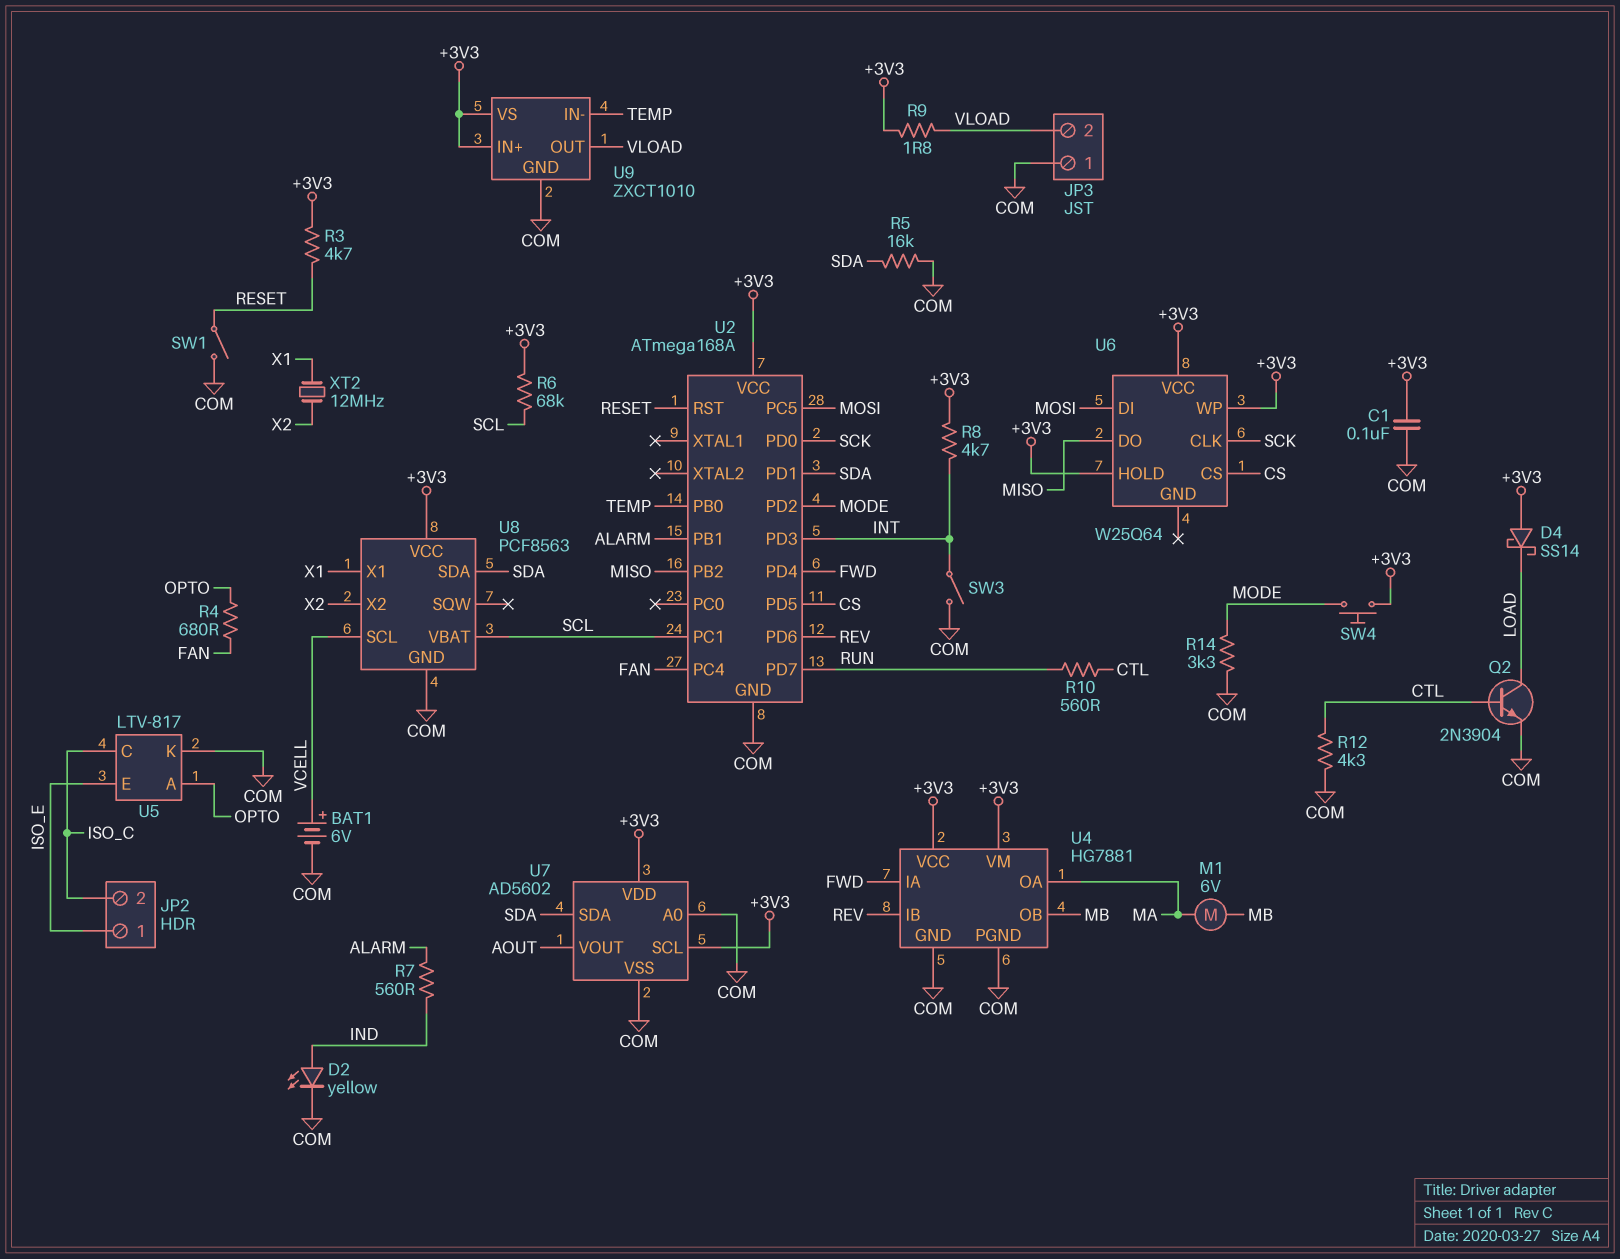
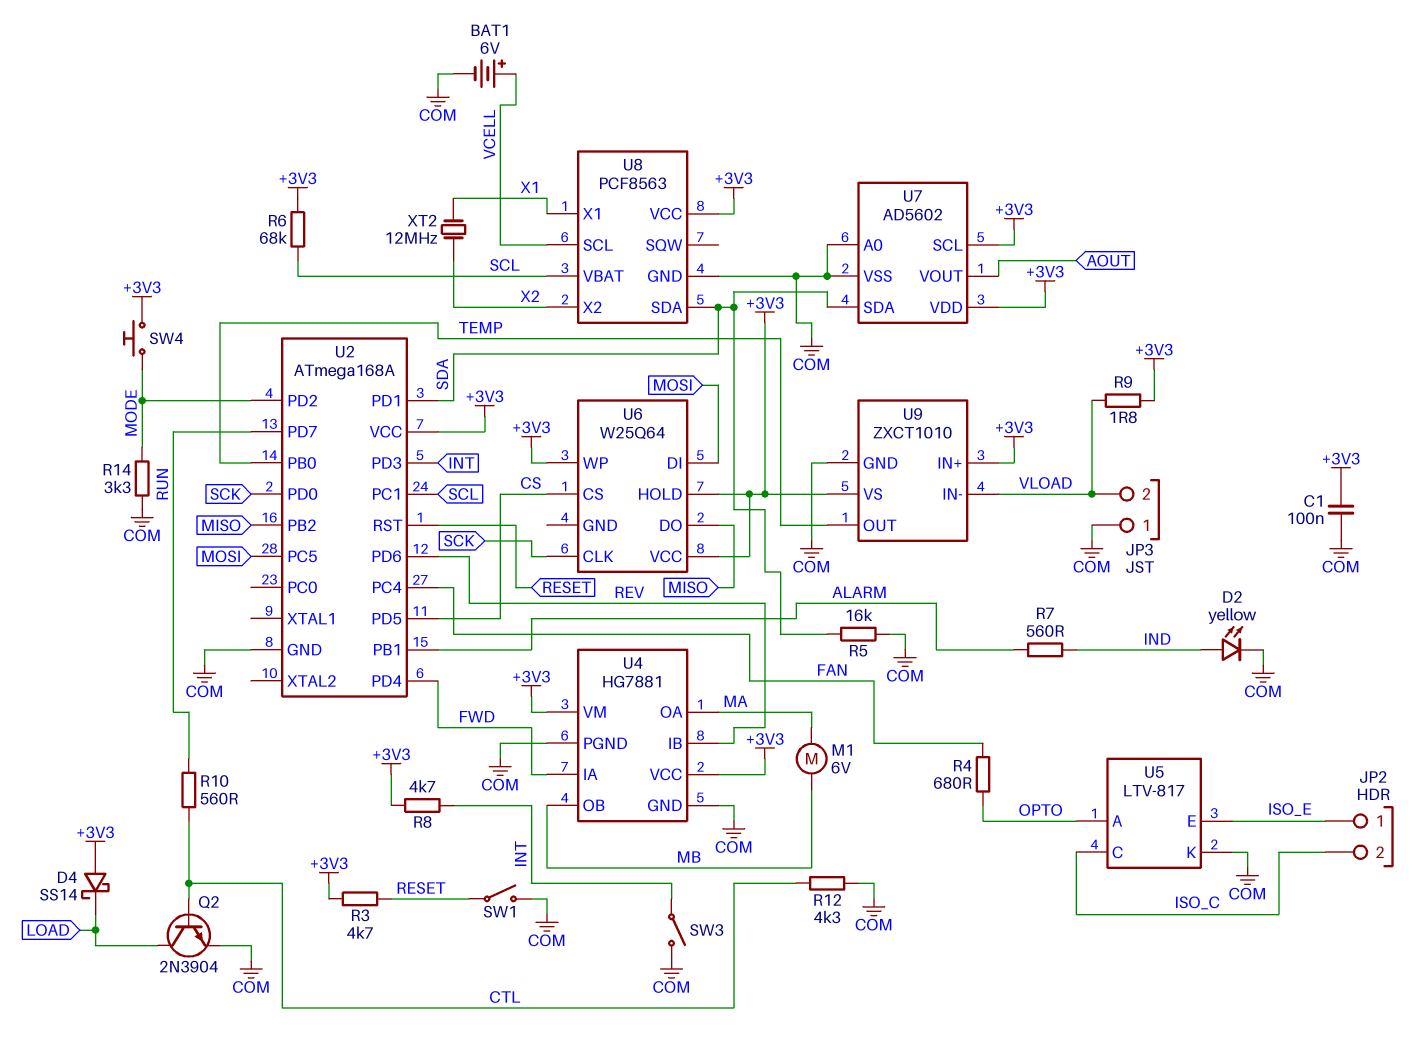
U9 pin IN-: TEMP -> VLOAD
U9 pin OUT: VLOAD -> TEMP

